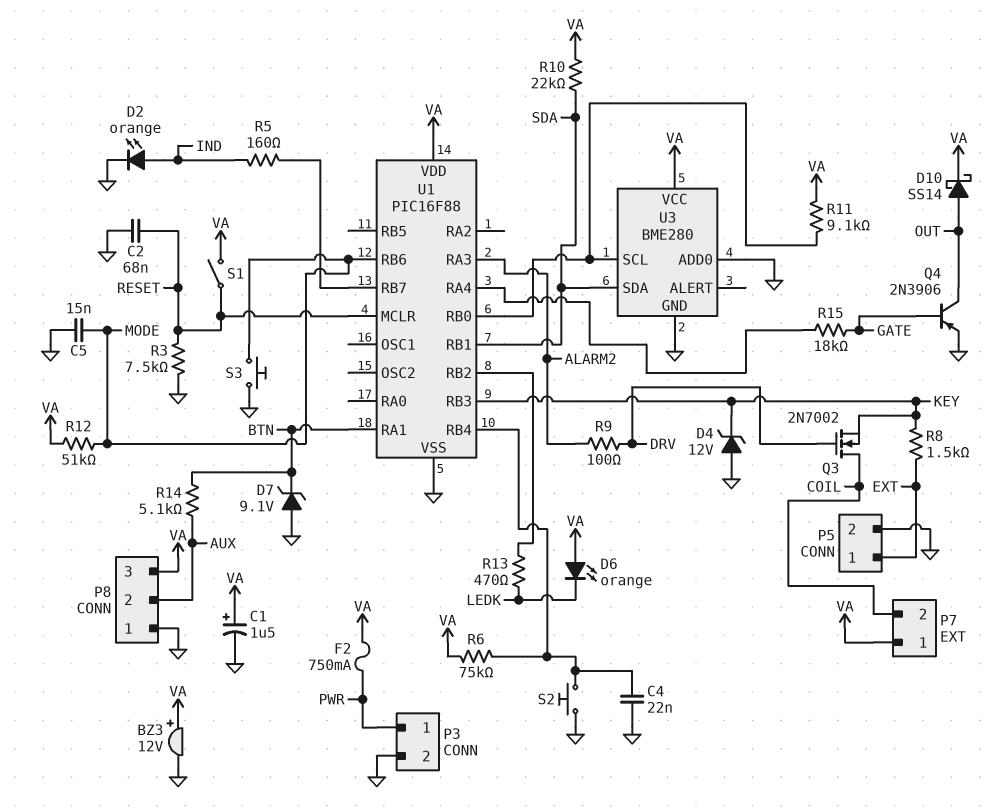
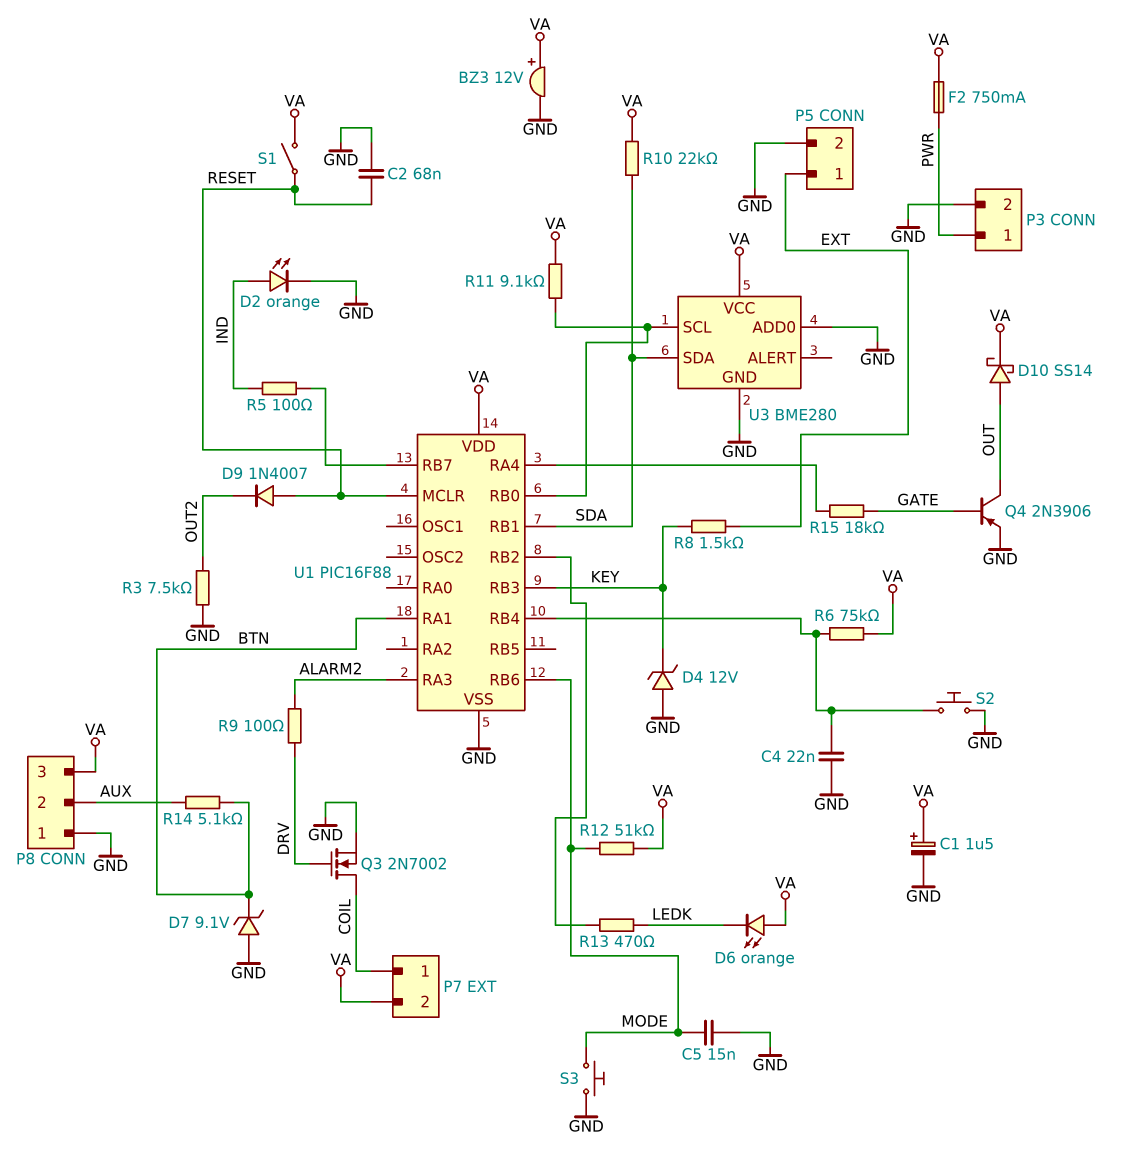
D9: none -> diode 1N4007 (A RESET, K OUT2)
P7 pin 1: VA -> COIL
P7 pin 2: COIL -> VA
Q3: NMOS 2N7002 (G DRV, D COIL, S KEY) -> NMOS 2N7002 (G DRV, D COIL, S GND)
R3: 7.5k (GND, RESET) -> 7.5k (GND, OUT2)
R5: 160 (IND, U1/RB7) -> 100 (IND, U1/RB7)

